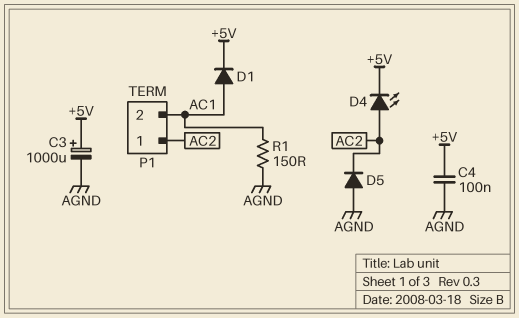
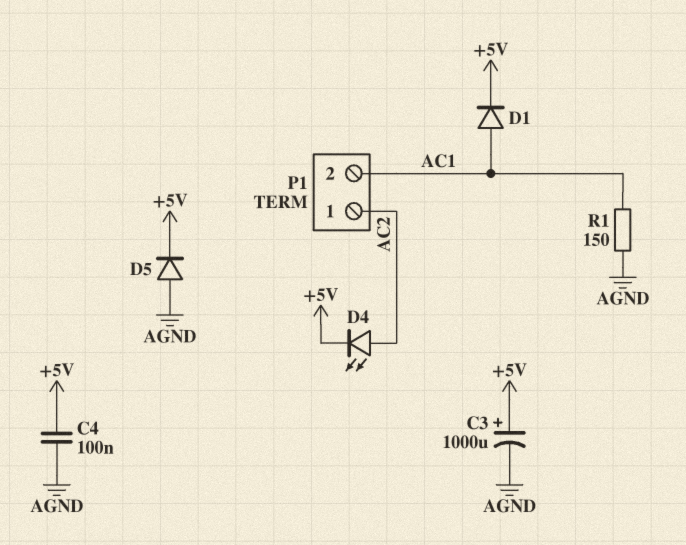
D5: diode (A AGND, K AC2) -> diode (A AGND, K +5V)

